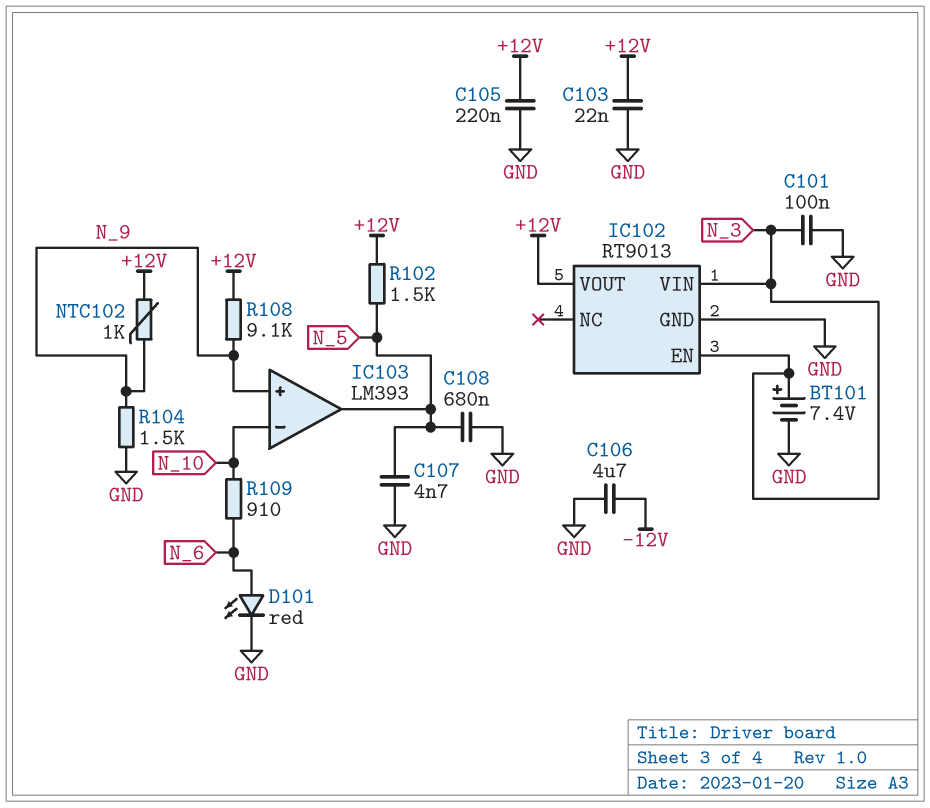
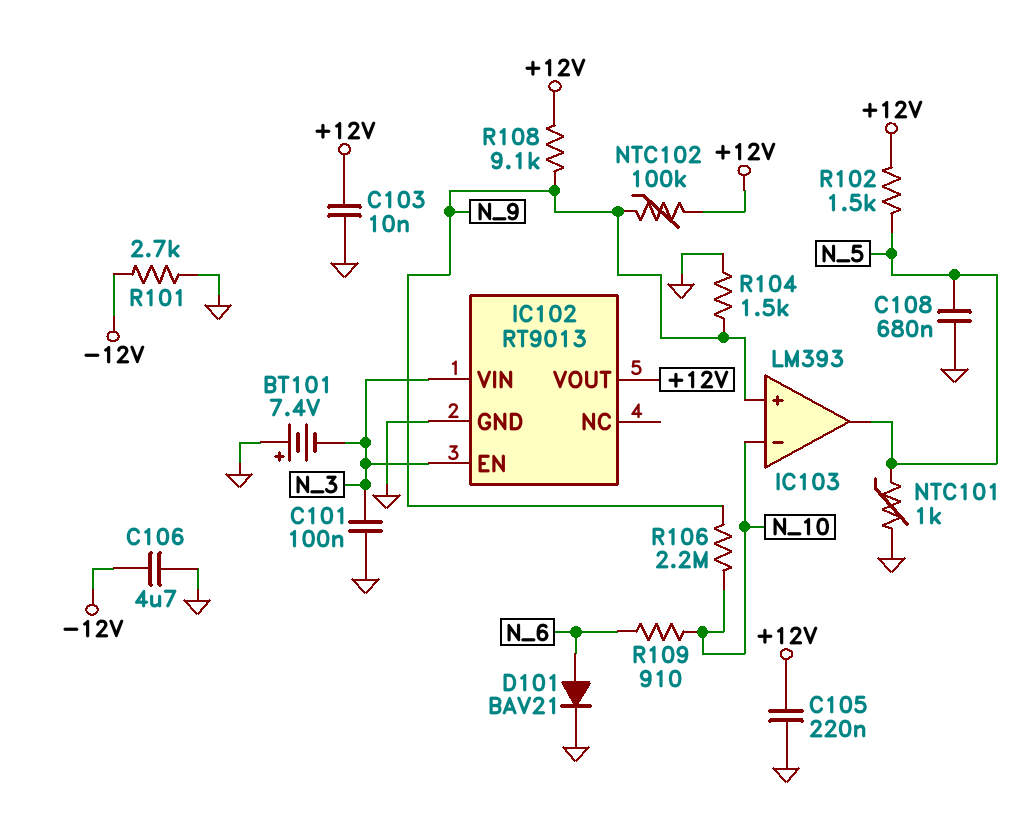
BT101: 7.4V (plus N_3, minus GND) -> 7.4V (plus GND, minus N_3)
C103: 22nF (+12V, GND) -> 10nF (+12V, GND)
C107: 4.7nF (GND, N_5) -> none
D101: LED red (A N_6, K GND) -> diode BAV21 (A N_6, K GND)
NTC101: none -> 1k (GND, N_5)
NTC102: 1k (+12V, N_9) -> 100k (+12V, N_9)
R101: none -> 2.7k (-12V, GND)
R106: none -> 2.2M (N_9, N_10)

